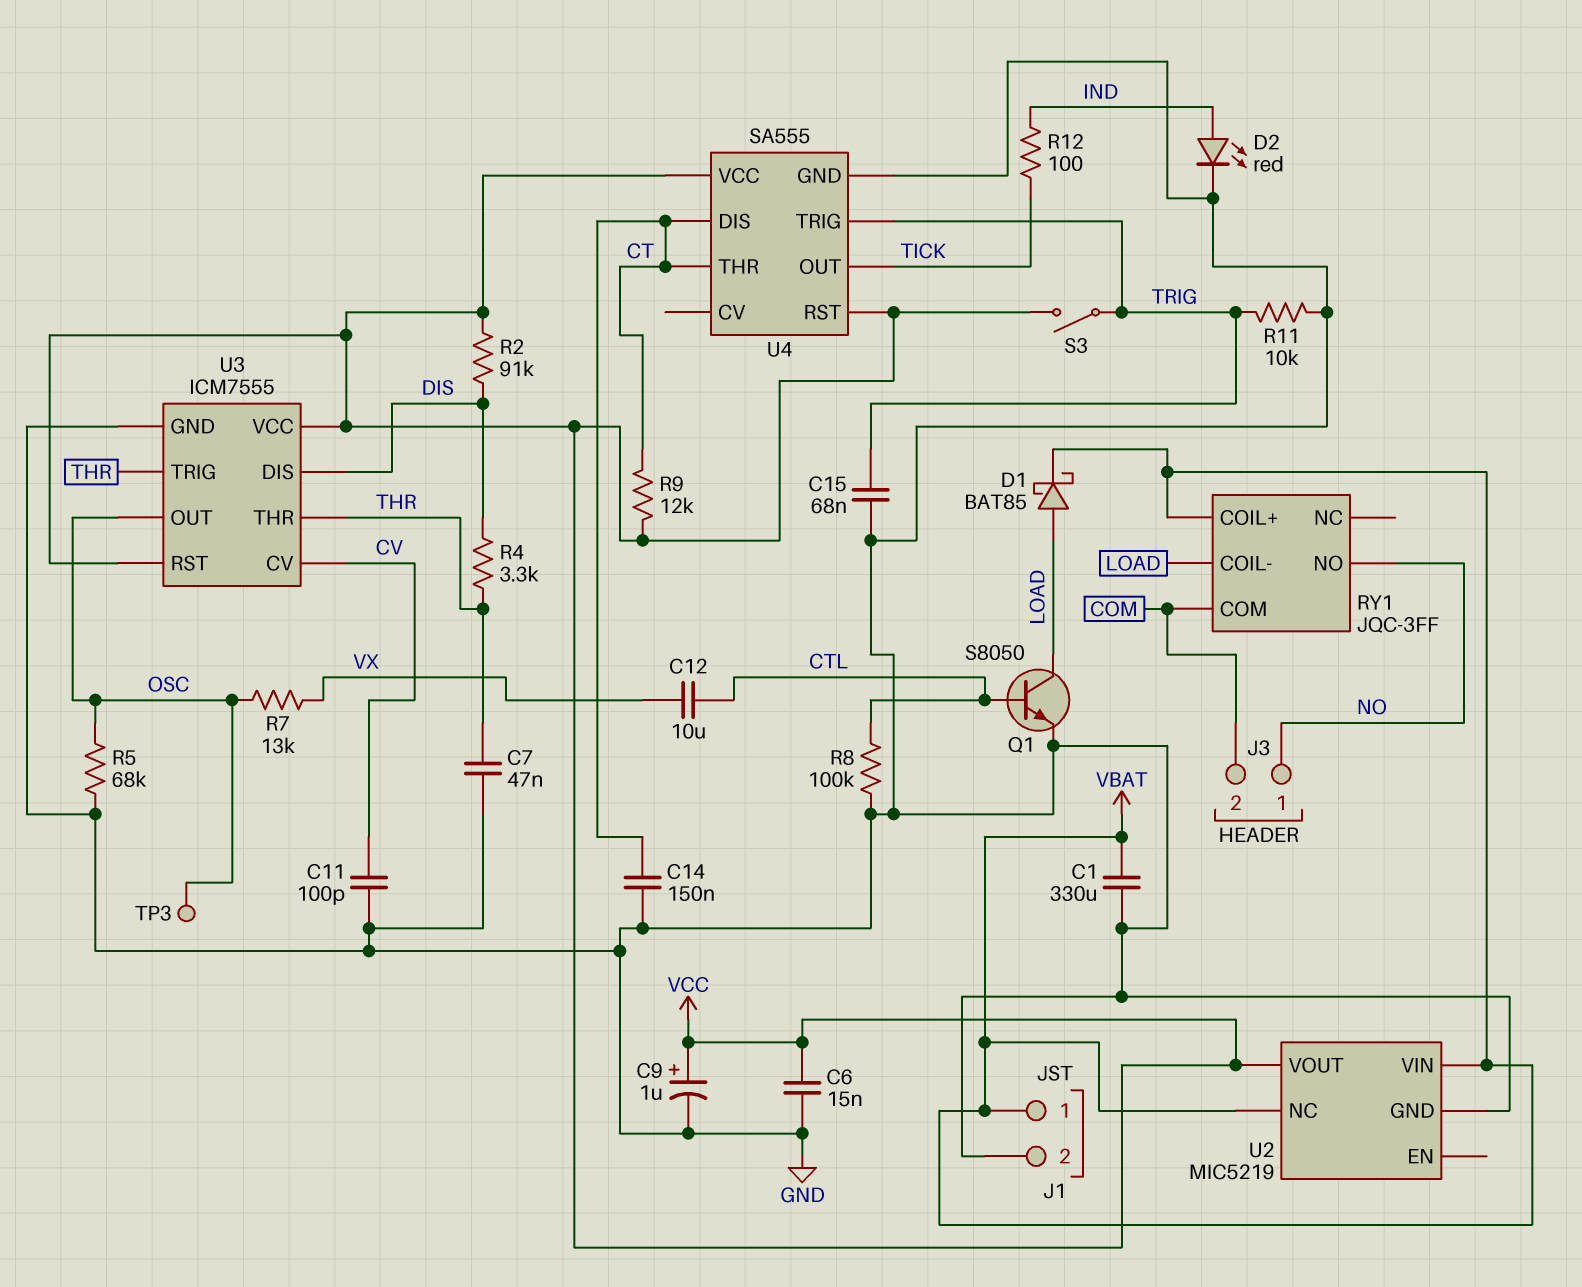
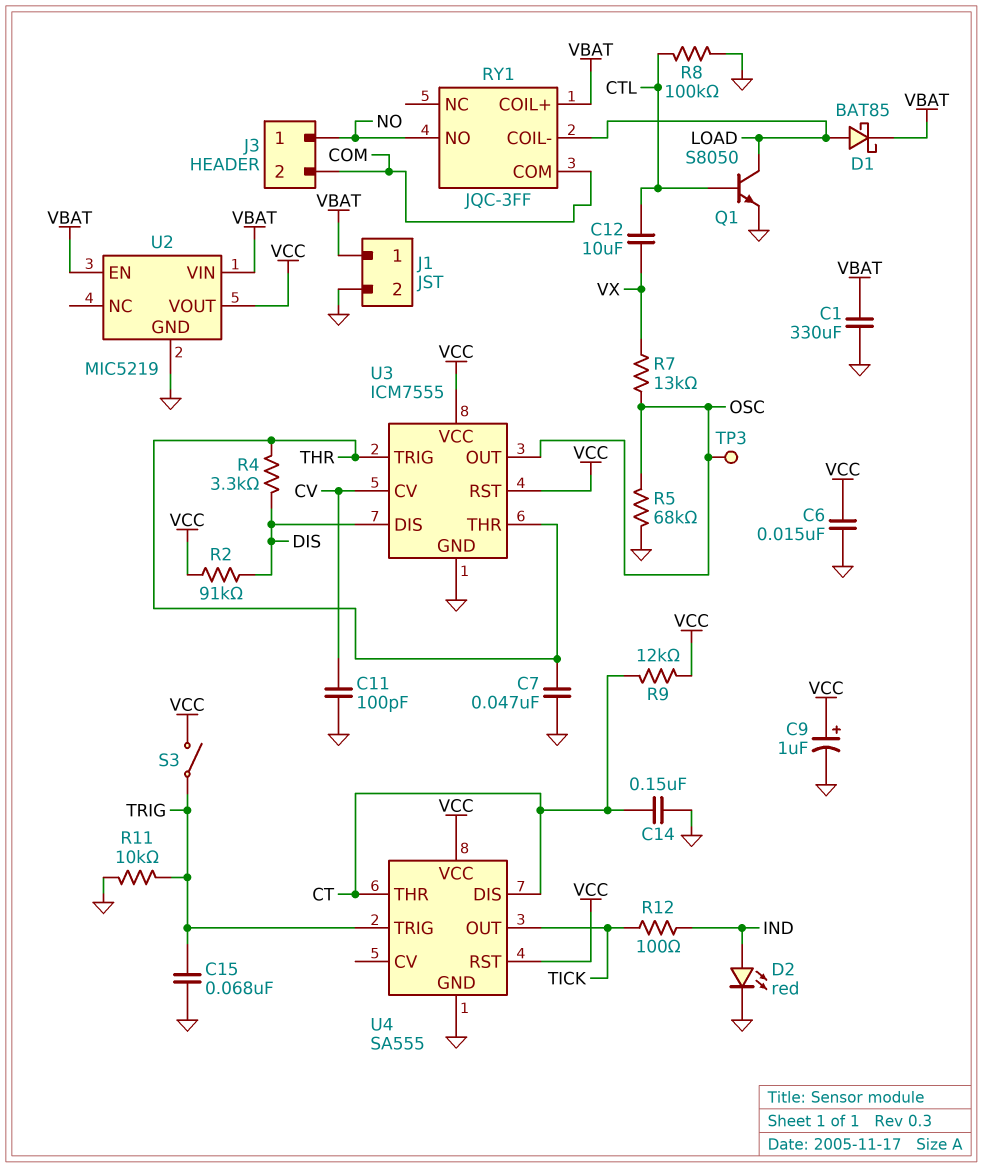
U2 pin EN: none -> VBAT
U2 pin NC: VBAT -> none

